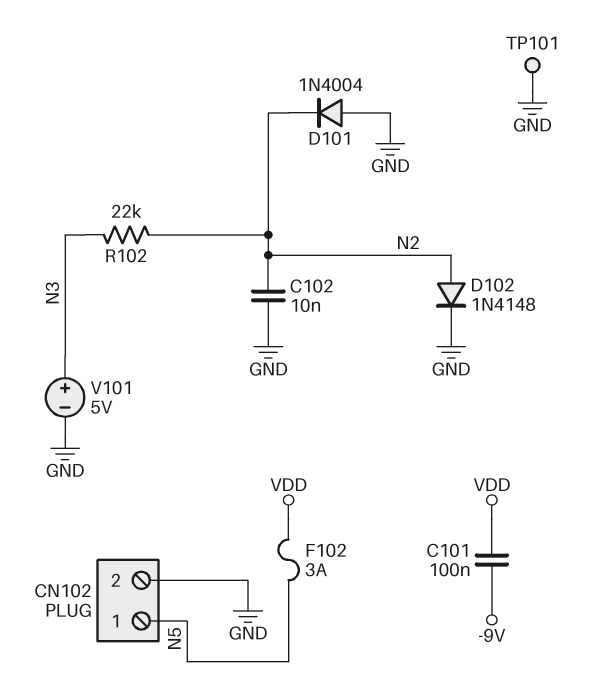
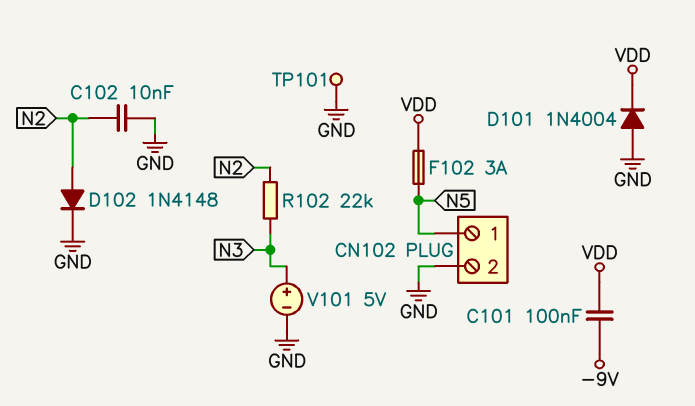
D101: diode 1N4004 (A GND, K N2) -> diode 1N4004 (A GND, K VDD)

